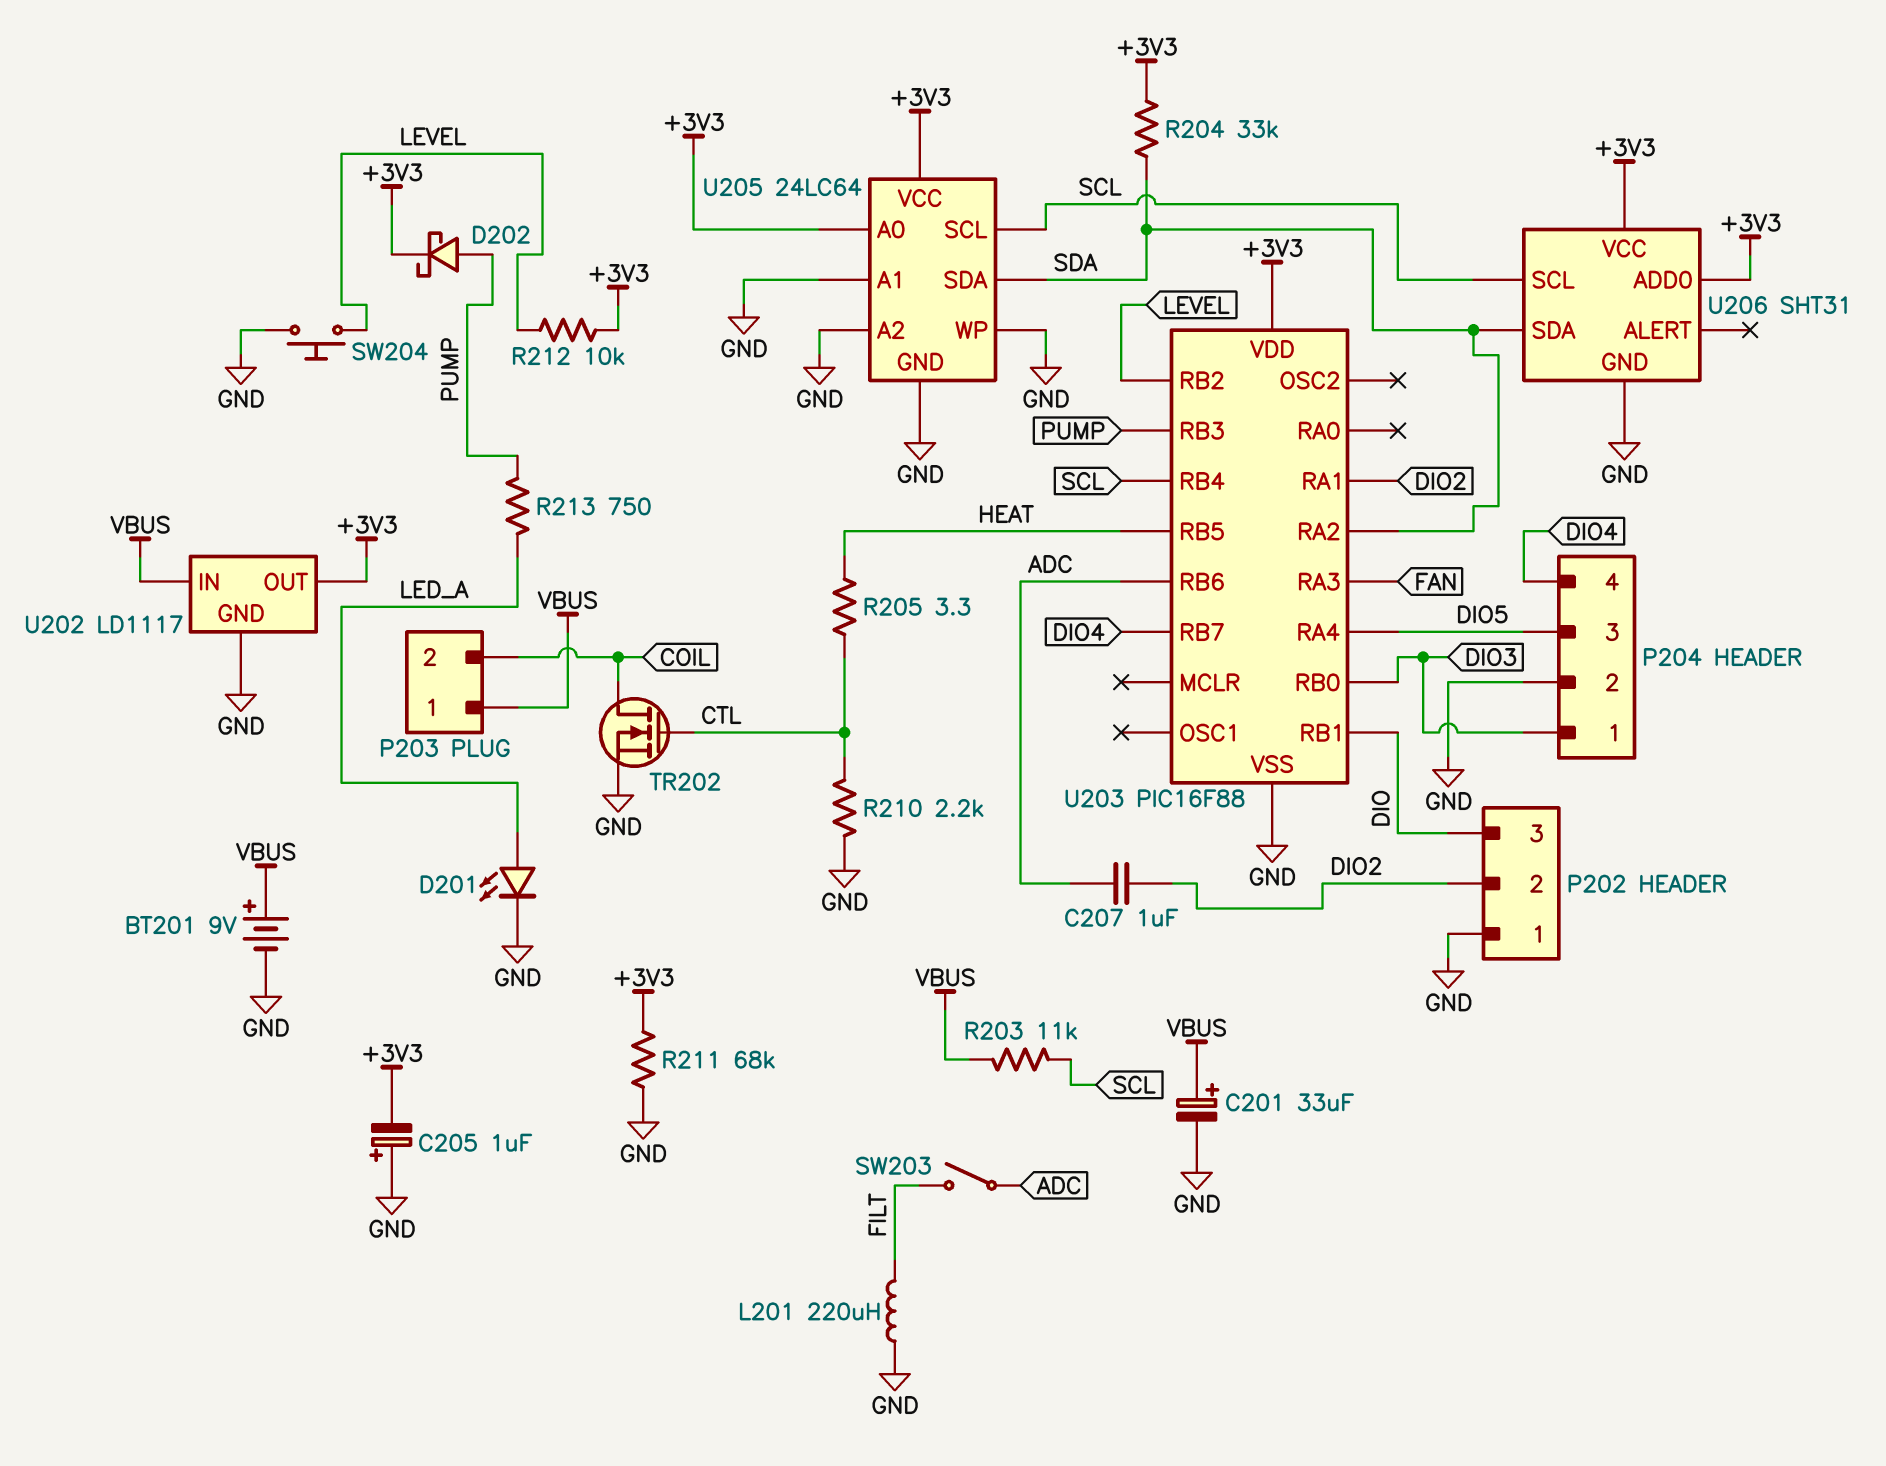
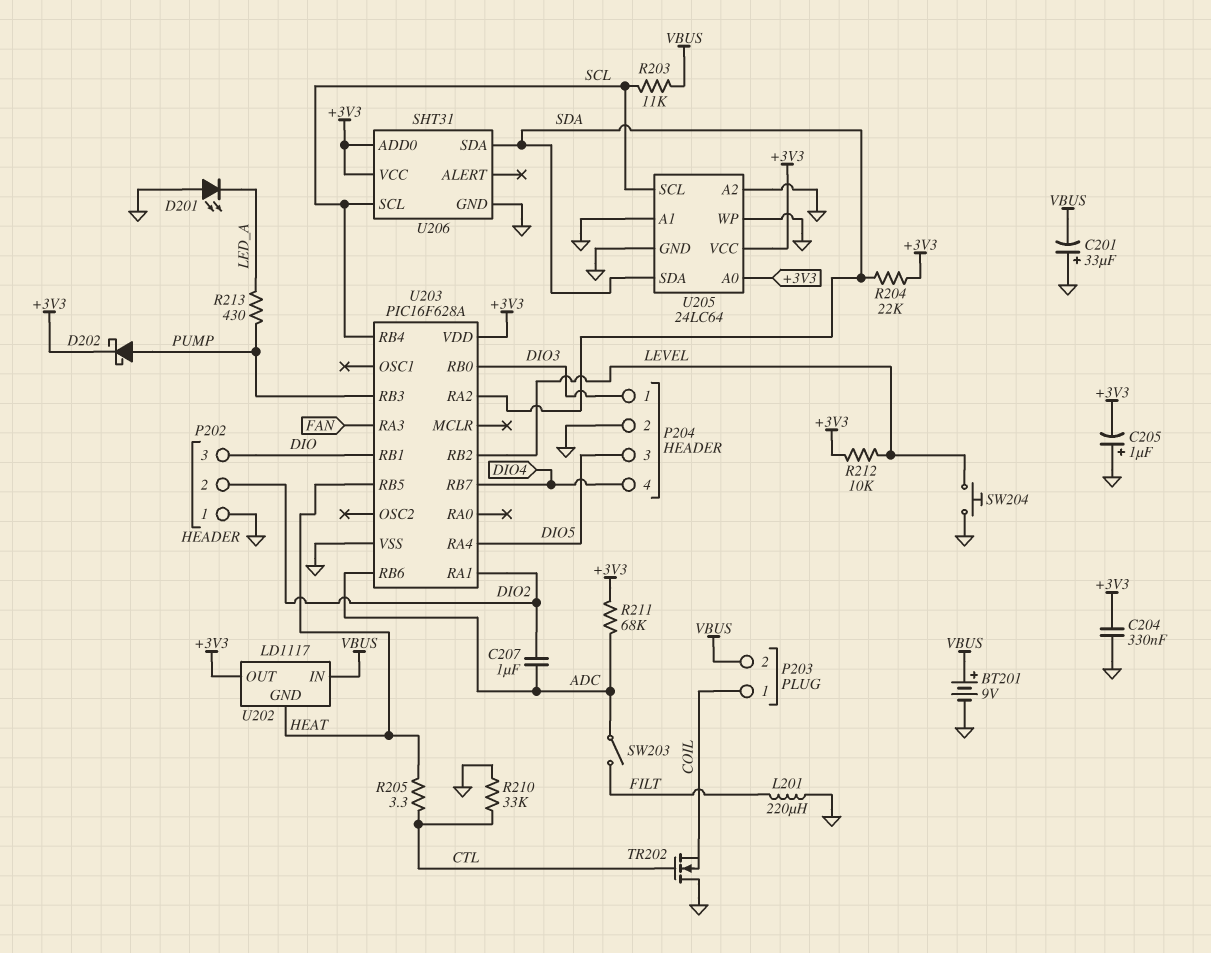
C201: 33uF (plus VBUS, minus GND) -> 33uF (plus GND, minus VBUS)
C204: none -> 330nF (+3V3, GND)
D201: LED (A LED_A, K GND) -> LED (A GND, K LED_A)
P203 pin 1: VBUS -> COIL
P203 pin 2: COIL -> VBUS
R204: 33k (+3V3, SDA) -> 22k (+3V3, SDA)
R210: 2.2k (CTL, GND) -> 33k (CTL, GND)
R211: 68k (+3V3, GND) -> 68k (+3V3, ADC)
R213: 750 (LED_A, PUMP) -> 430 (LED_A, PUMP)
TR202: NMOS (G CTL, D COIL, S GND) -> NMOS (G CTL, D GND, S COIL)
U202 pin GND: GND -> HEAT
U203: PIC16F88 -> PIC16F628A

